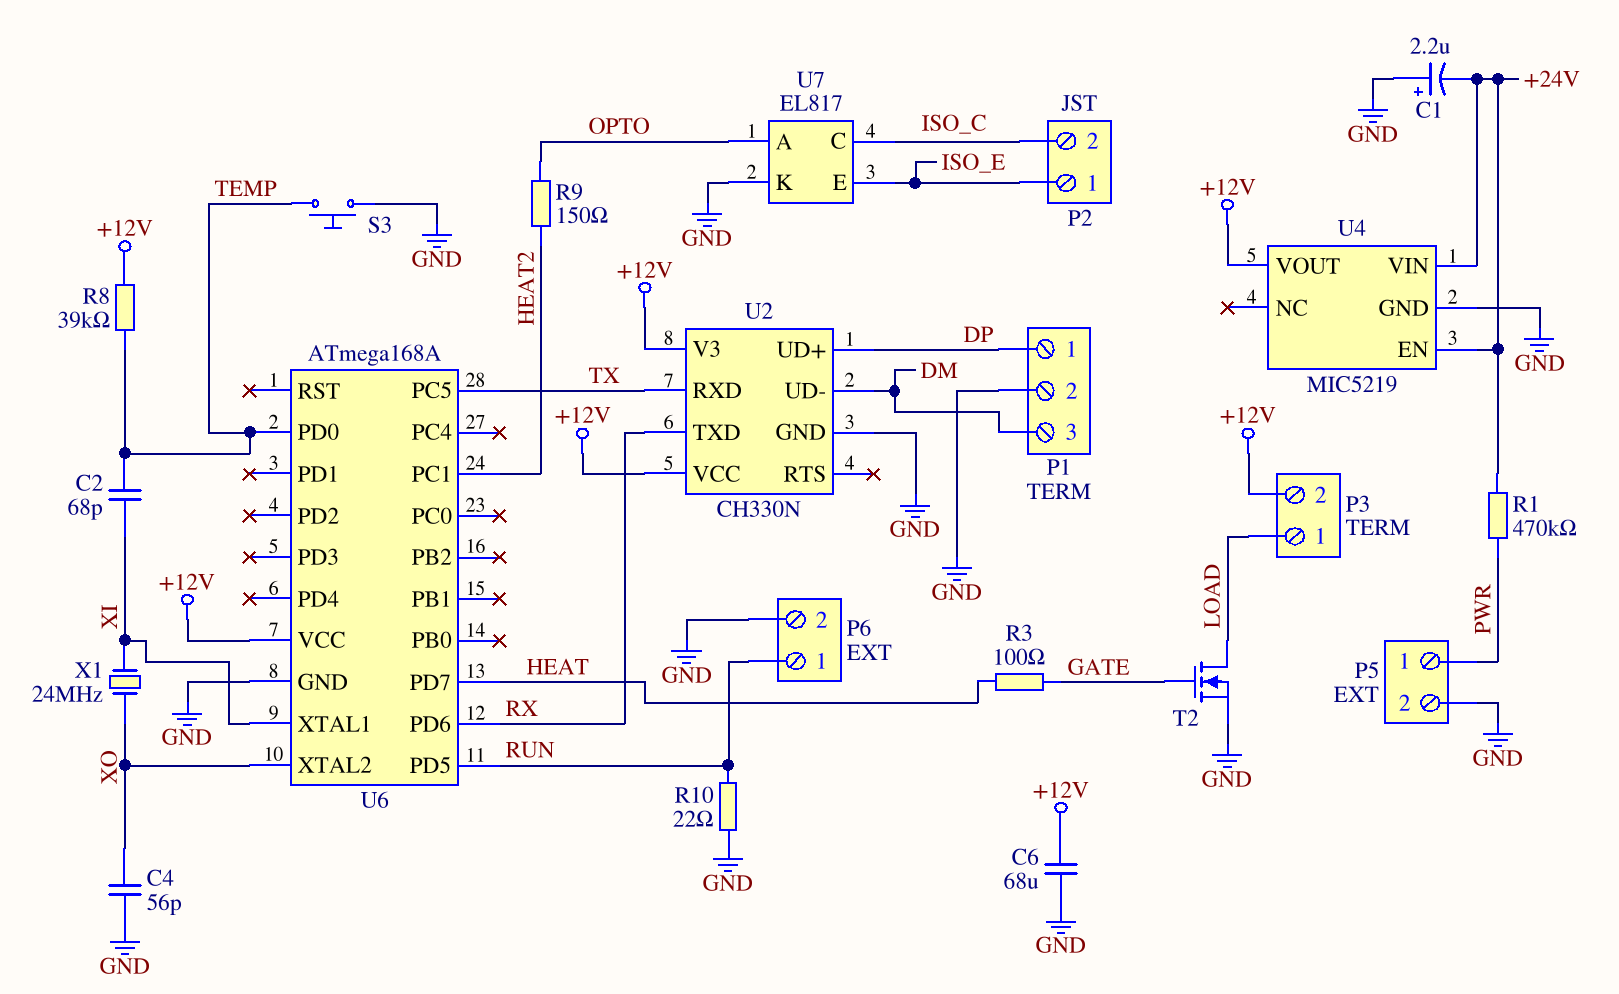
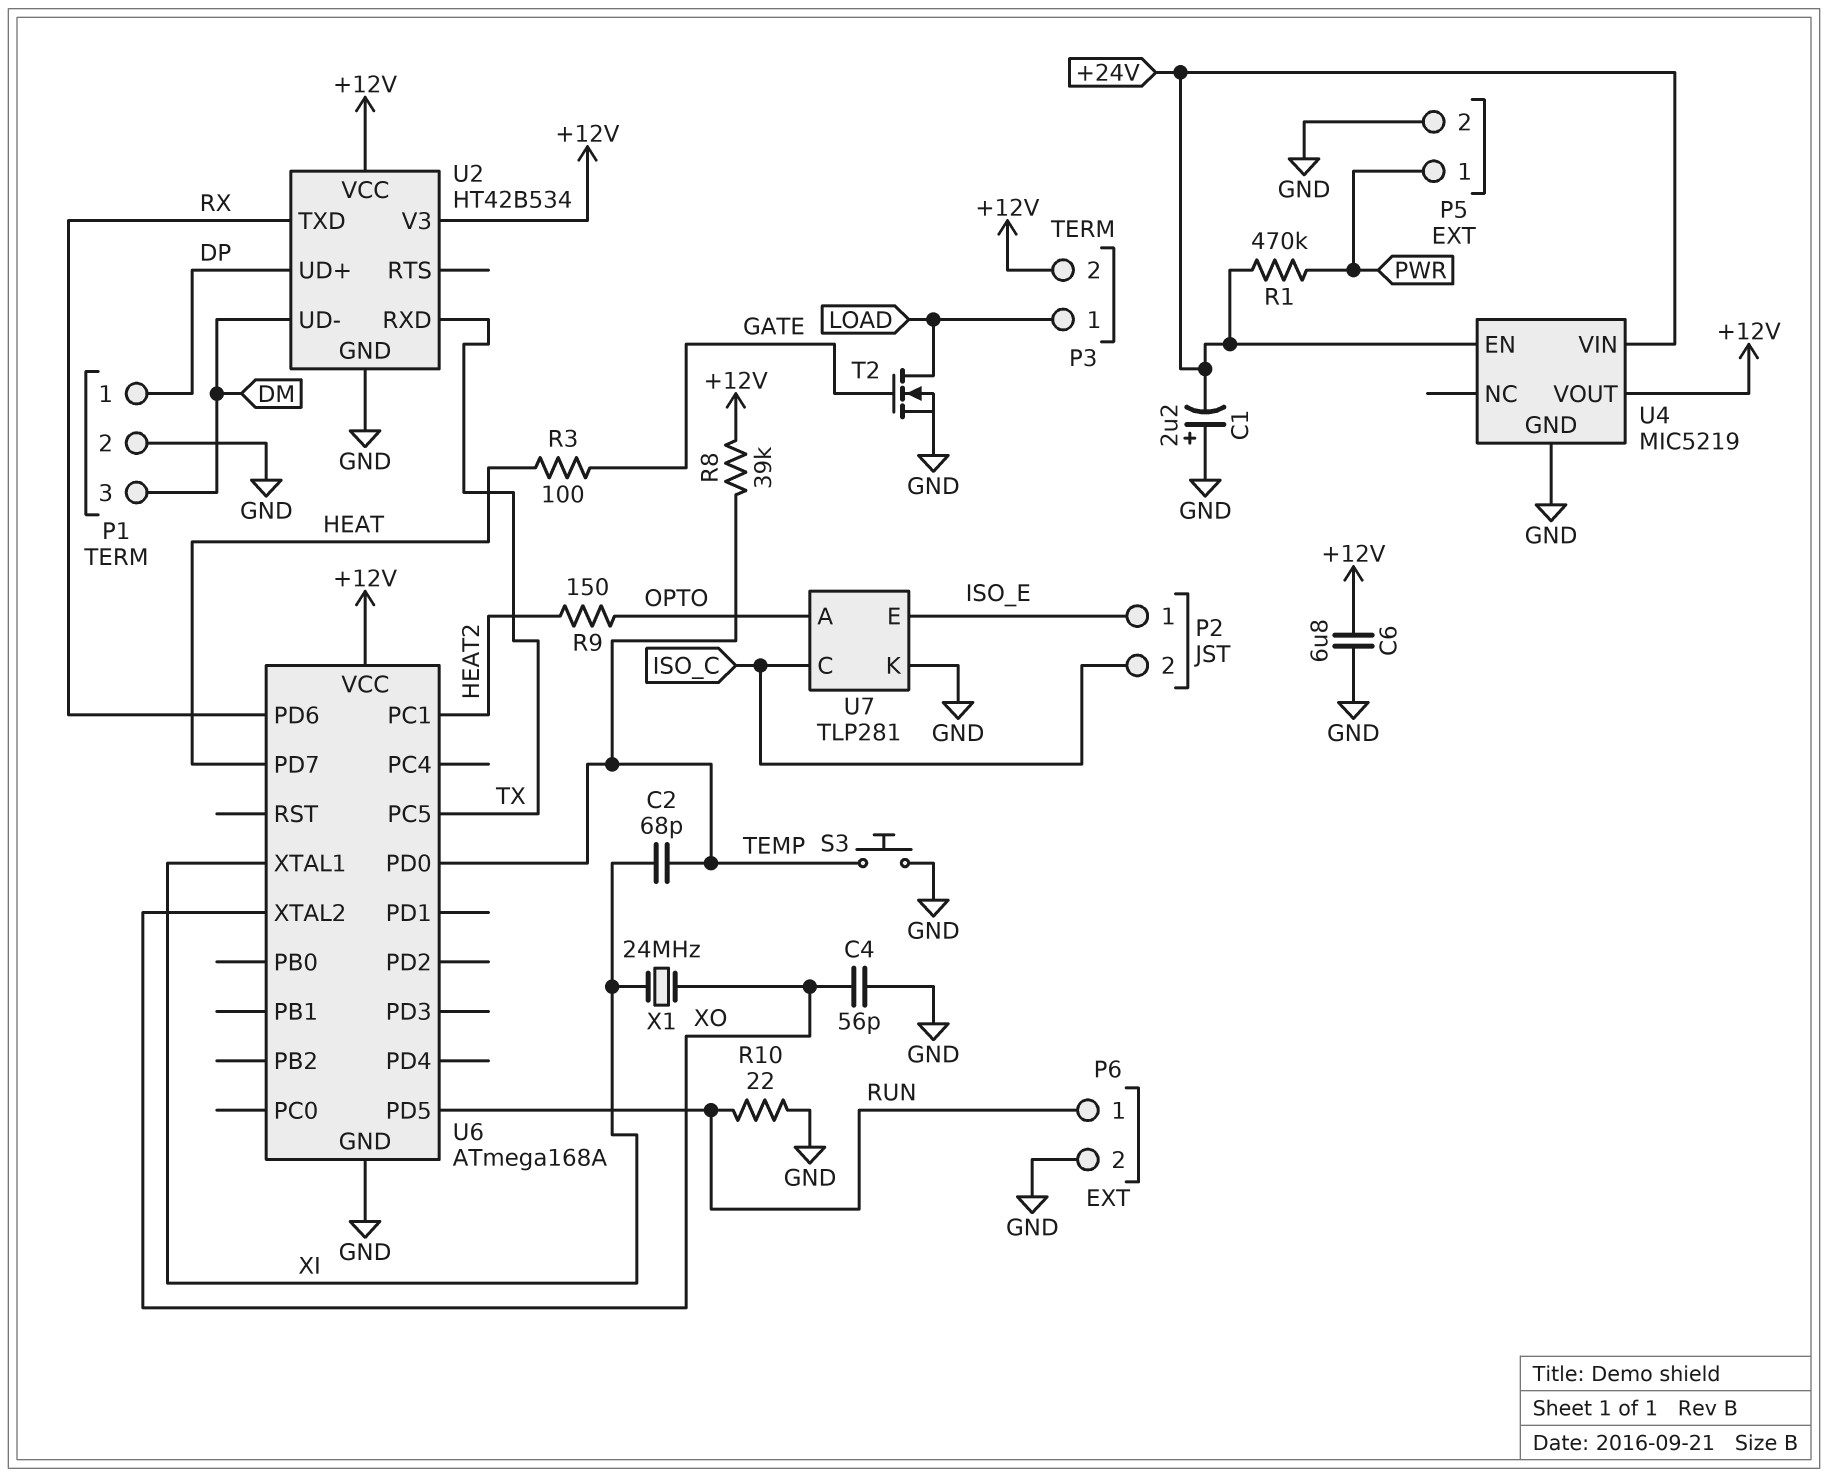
C6: 68uF (+12V, GND) -> 6.8uF (+12V, GND)
U2: CH330N -> HT42B534
U7: EL817 -> TLP281

